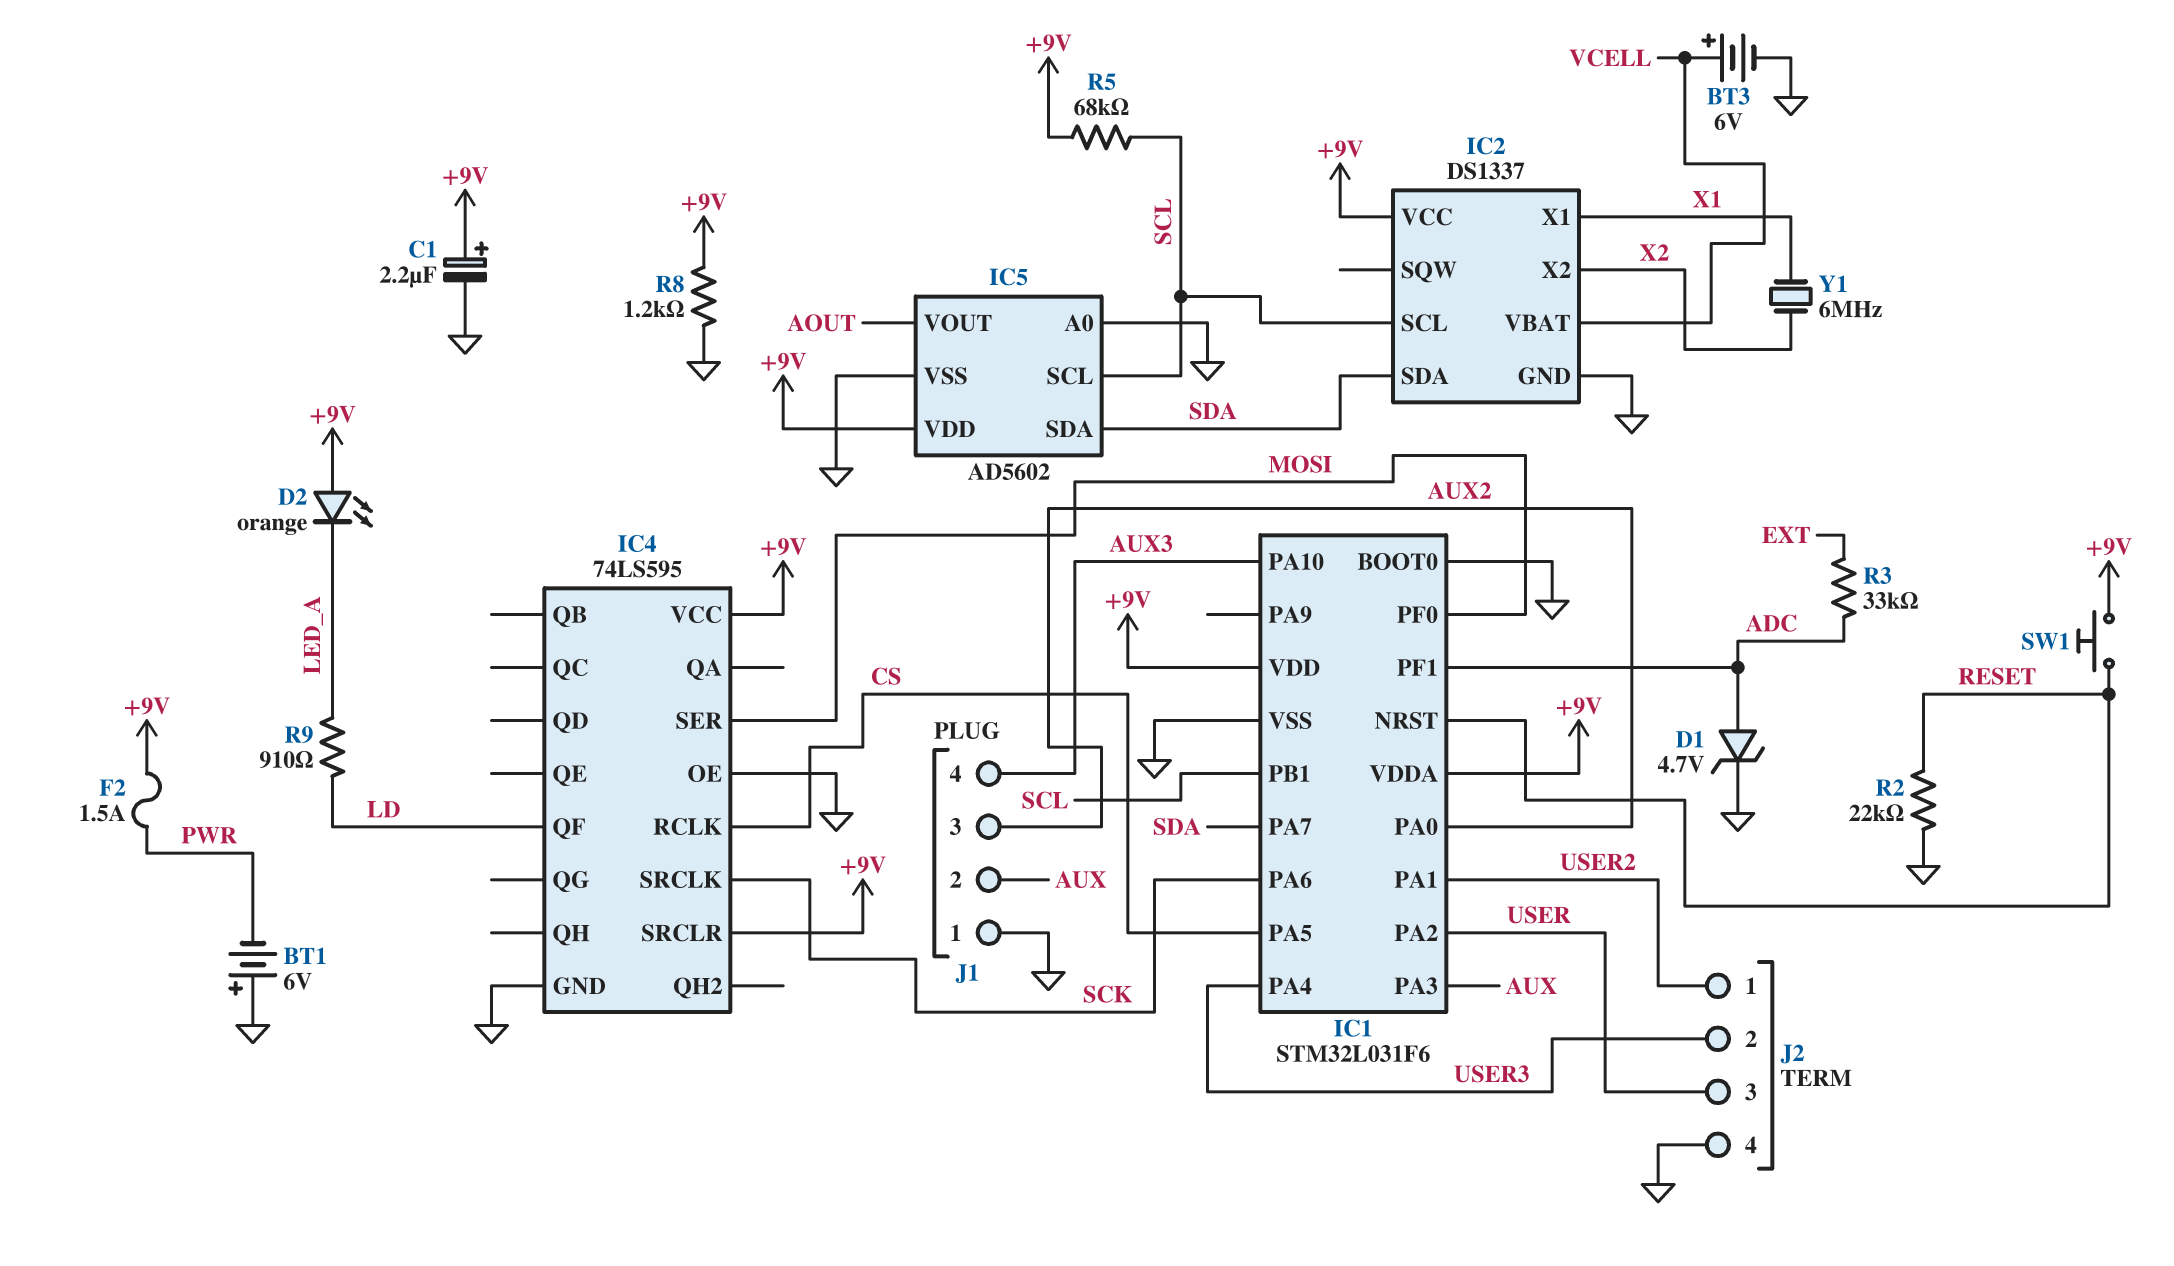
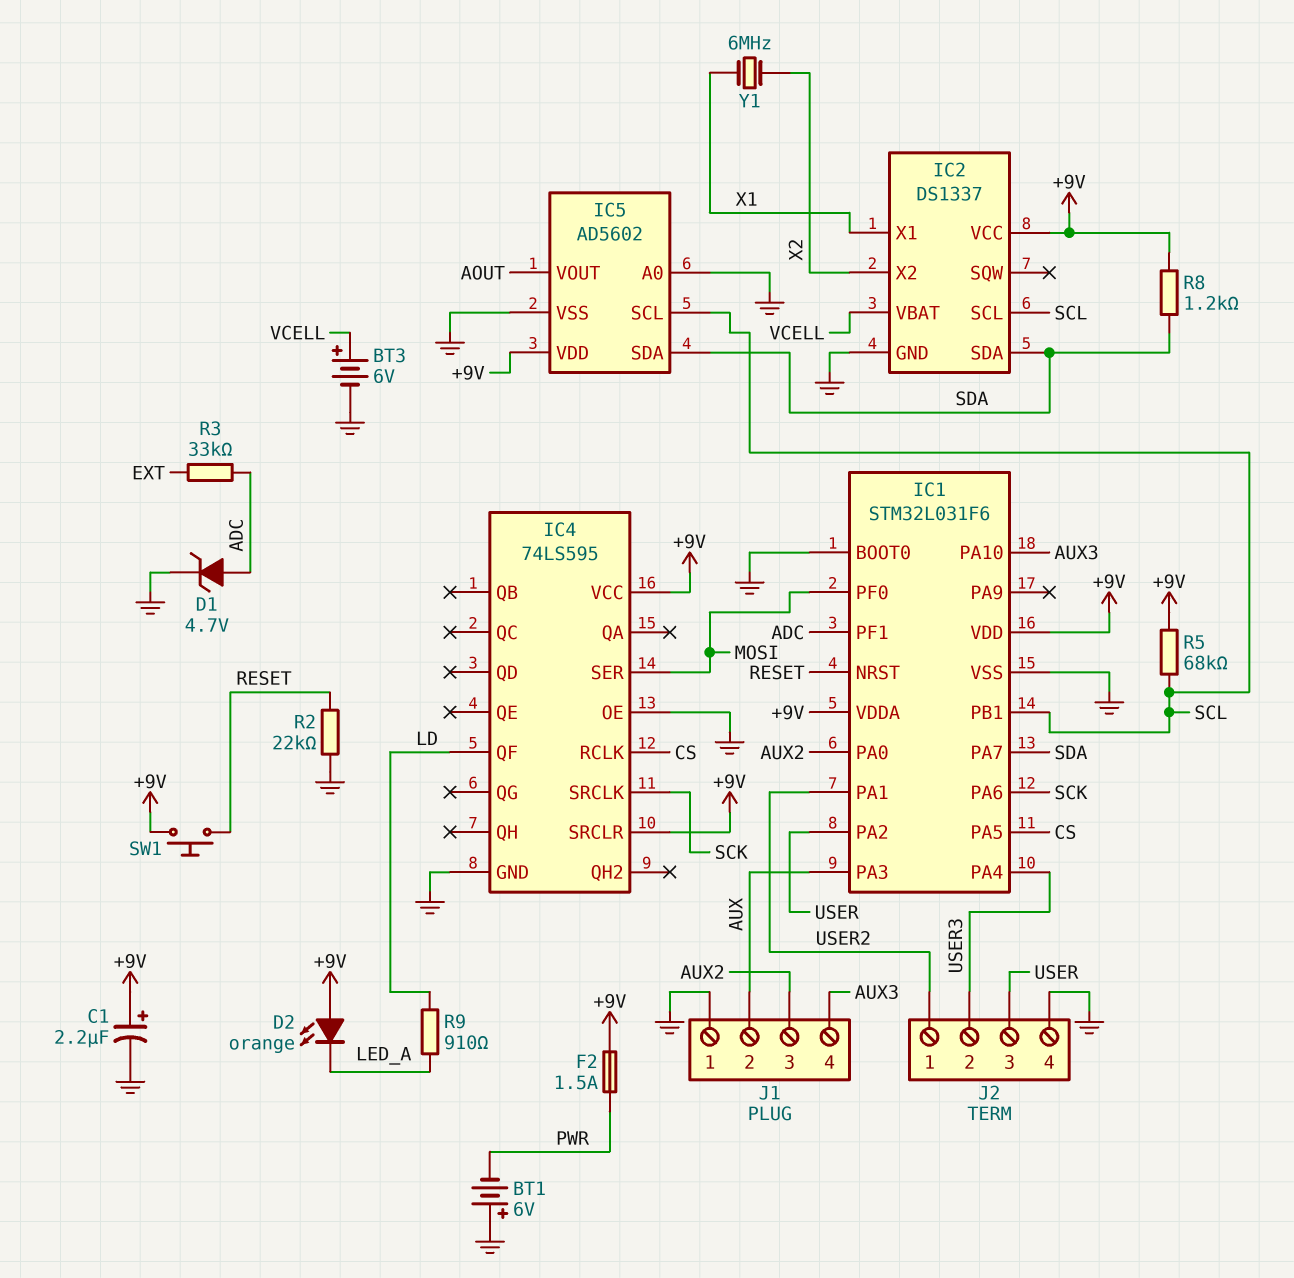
R8: 1.2k (+9V, GND) -> 1.2k (+9V, SDA)

